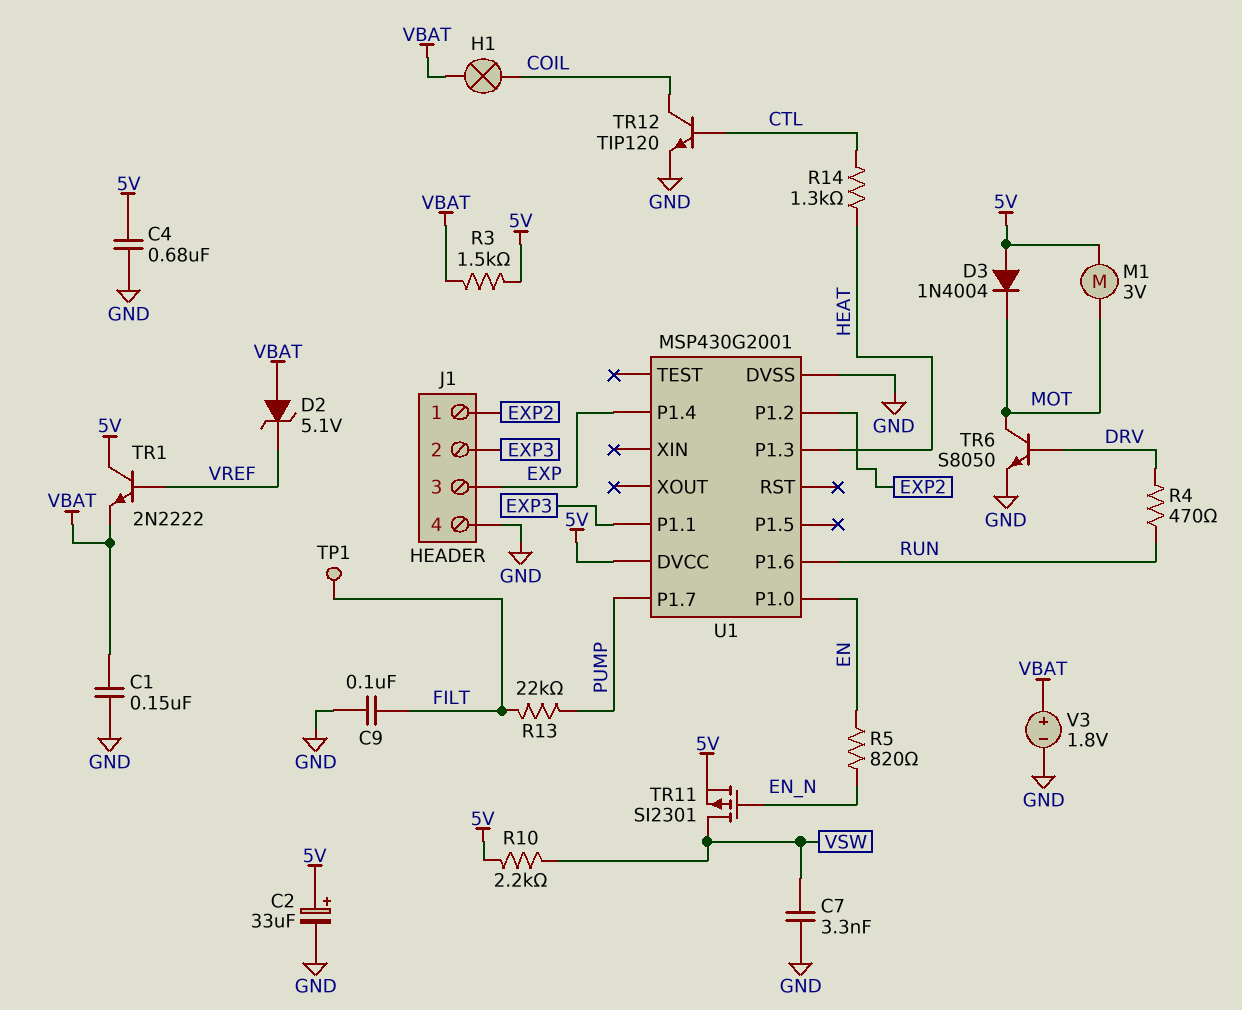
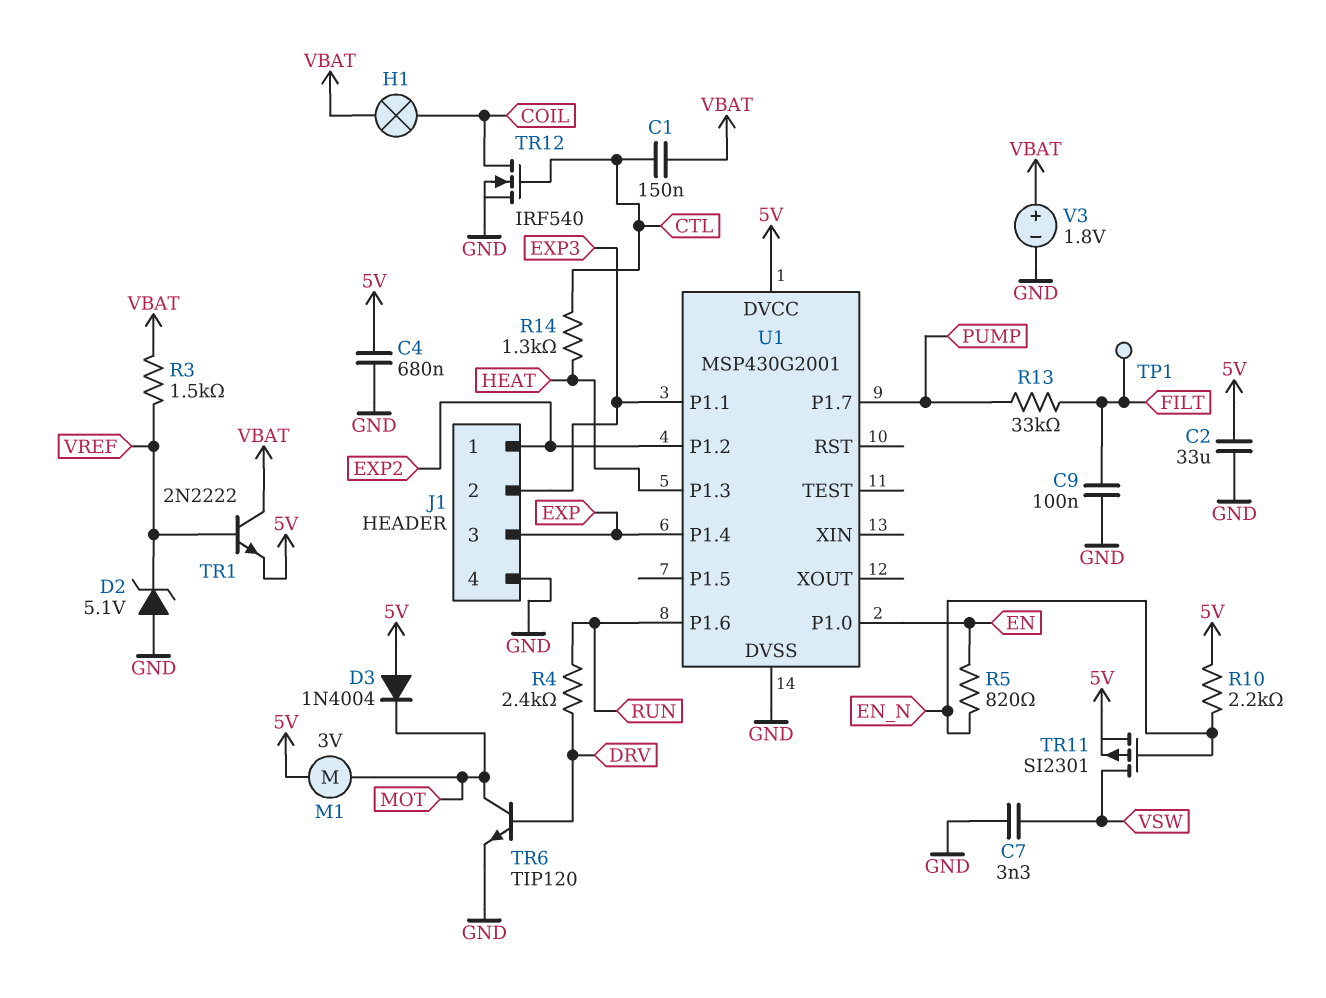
C1: 150nF (GND, VBAT) -> 150nF (CTL, VBAT)
C2: 33uF (plus 5V, minus GND) -> 33uF (5V, GND)
D2: zener 5.1V (A VBAT, K VREF) -> zener 5.1V (A GND, K VREF)
R3: 1.5k (5V, VBAT) -> 1.5k (VBAT, VREF)
R4: 470 (DRV, RUN) -> 2.4k (DRV, RUN)
R10: 2.2k (5V, VSW) -> 2.2k (5V, EN_N)
R13: 22k (FILT, PUMP) -> 33k (FILT, PUMP)
TR1: NPN 2N2222 (B VREF, C 5V, E VBAT) -> NPN 2N2222 (B VREF, C VBAT, E 5V)
TR6: NPN S8050 (B DRV, C MOT, E GND) -> NPN TIP120 (B DRV, C MOT, E GND)
TR12: NPN TIP120 (B CTL, C COIL, E GND) -> NMOS IRF540 (G CTL, D COIL, S GND)

